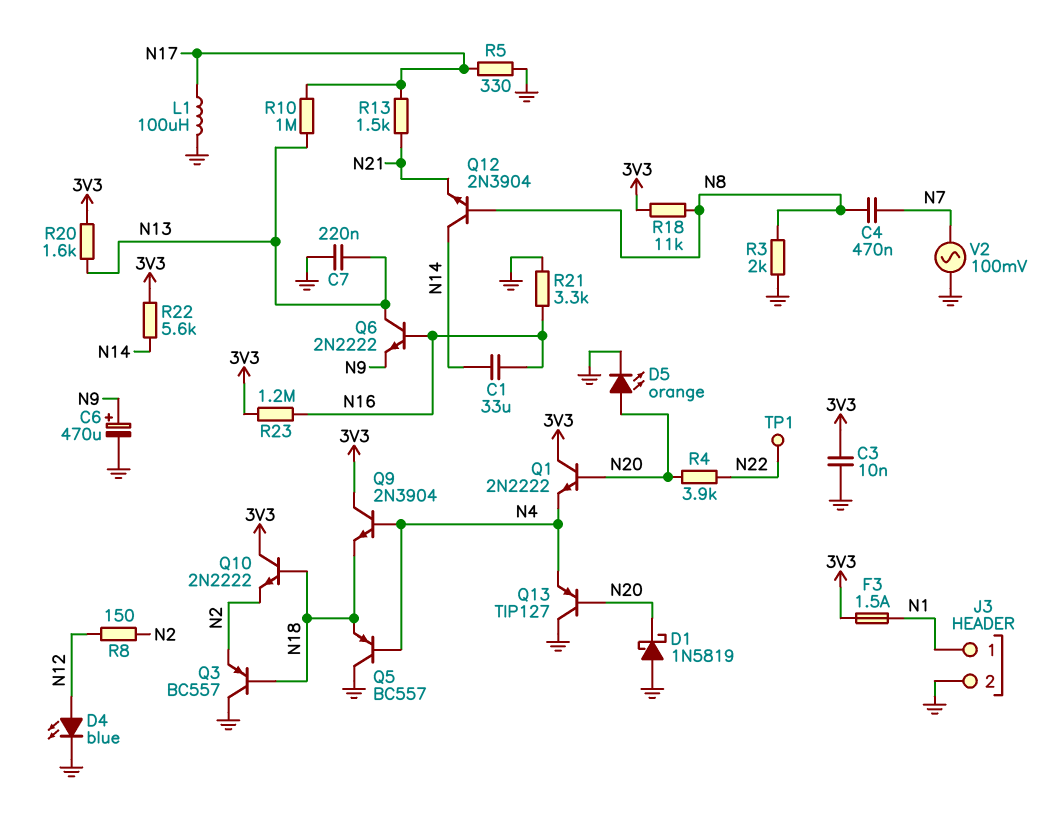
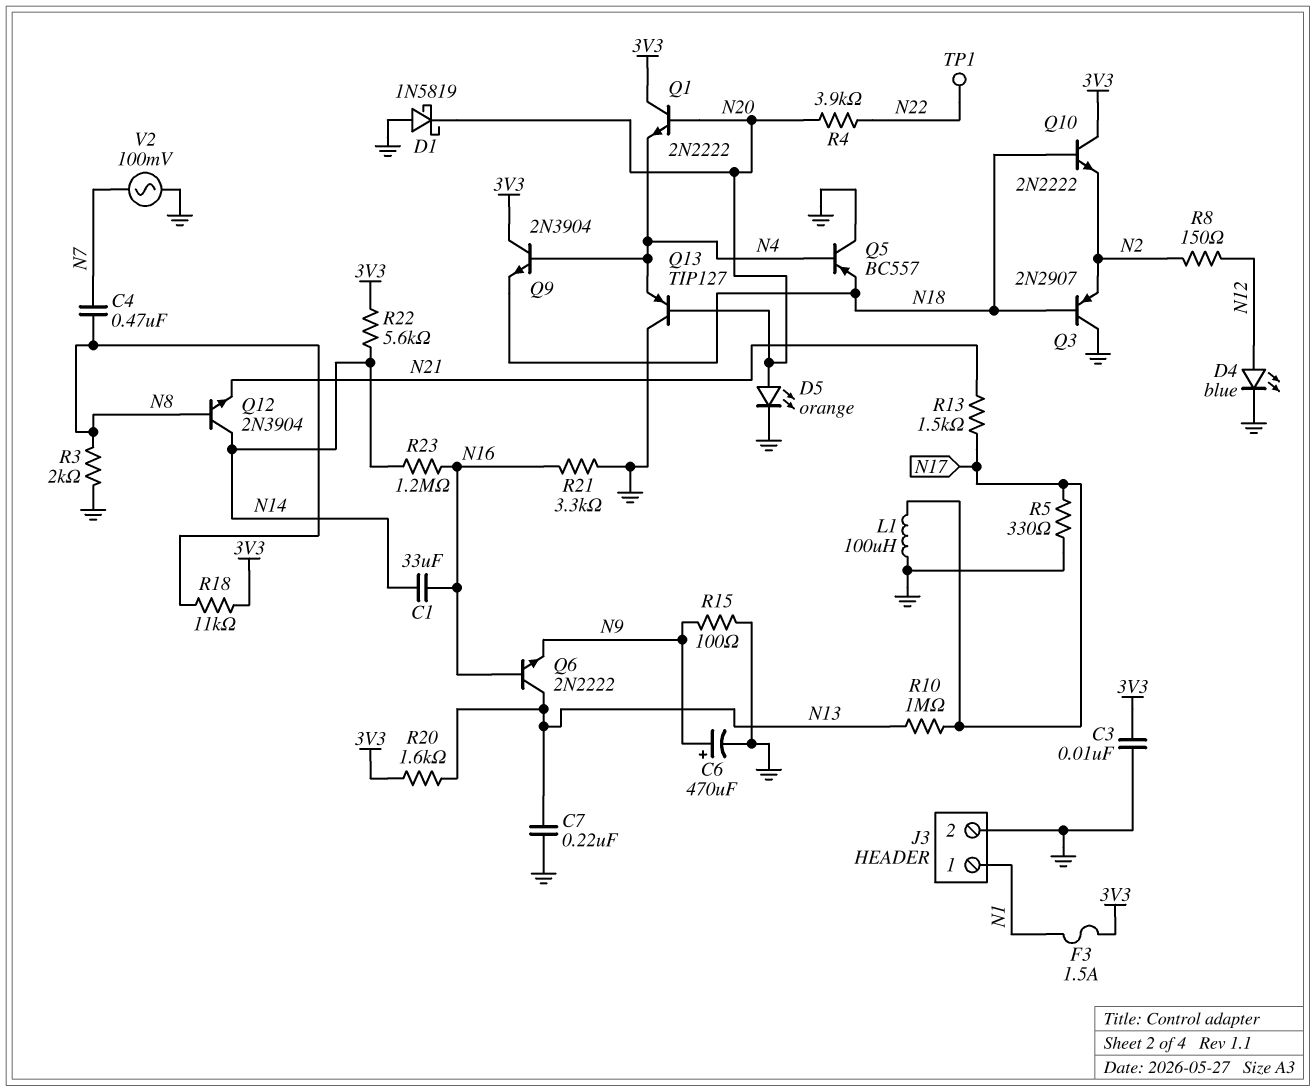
Q3: PNP BC557 (B N18, C GND, E N2) -> PNP 2N2907 (B N18, C GND, E N2)
R15: none -> 100 (GND, N9)
R23: 1.2M (3V3, N16) -> 1.2M (N14, N16)

